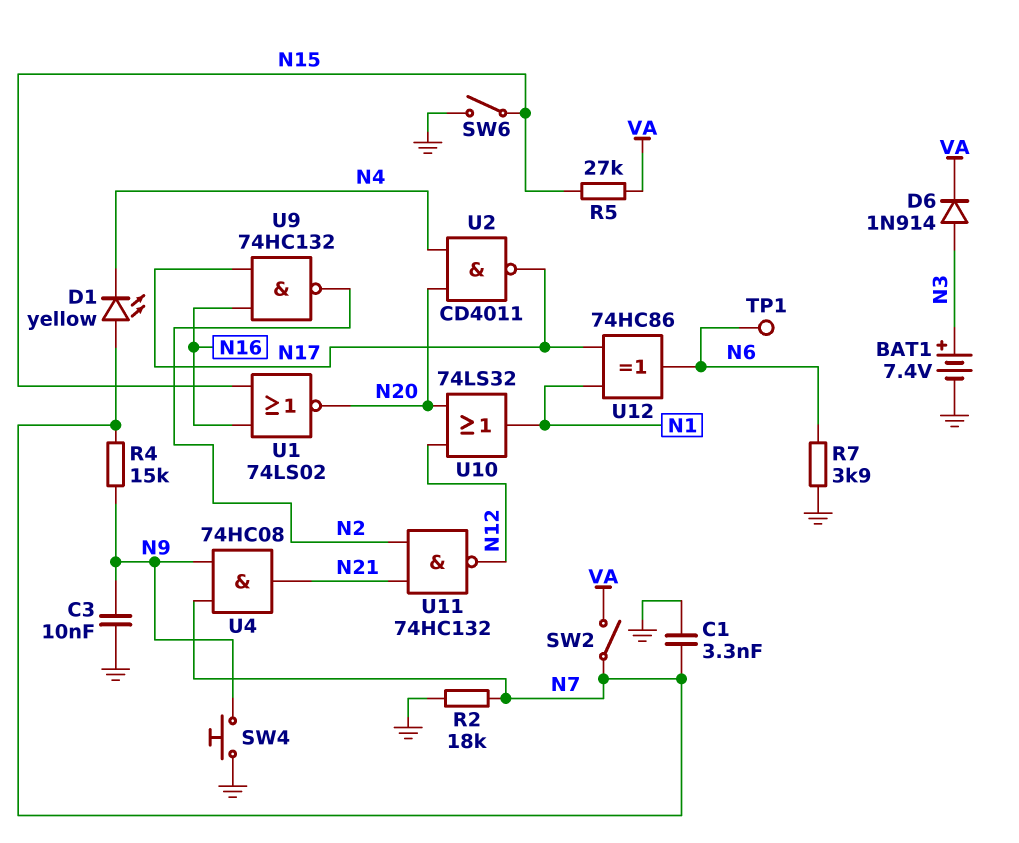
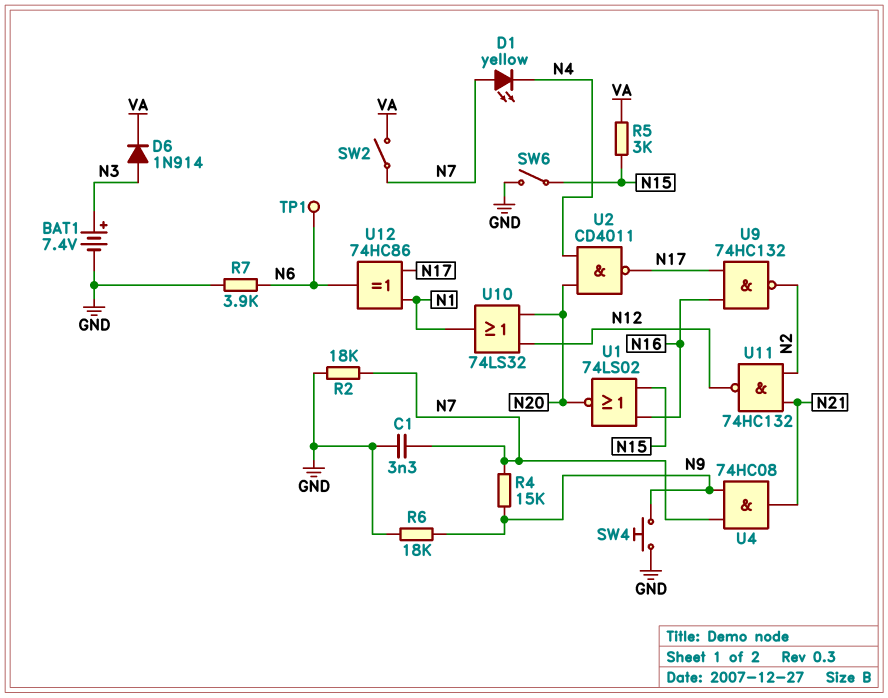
C3: 10nF (GND, N9) -> none
R5: 27k (N15, VA) -> 3k (N15, VA)
R6: none -> 18k (GND, N9)

